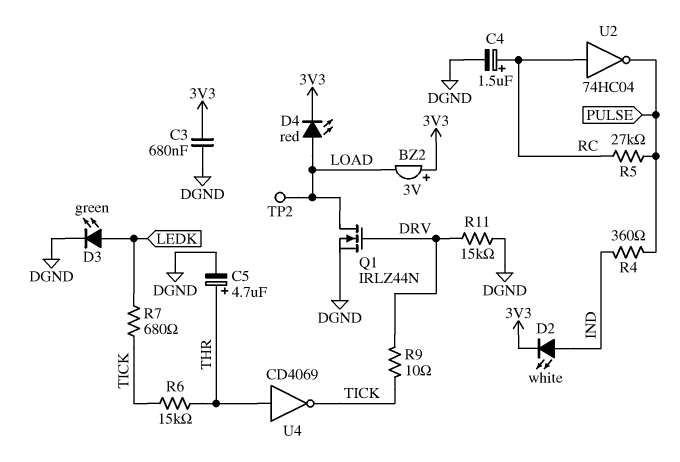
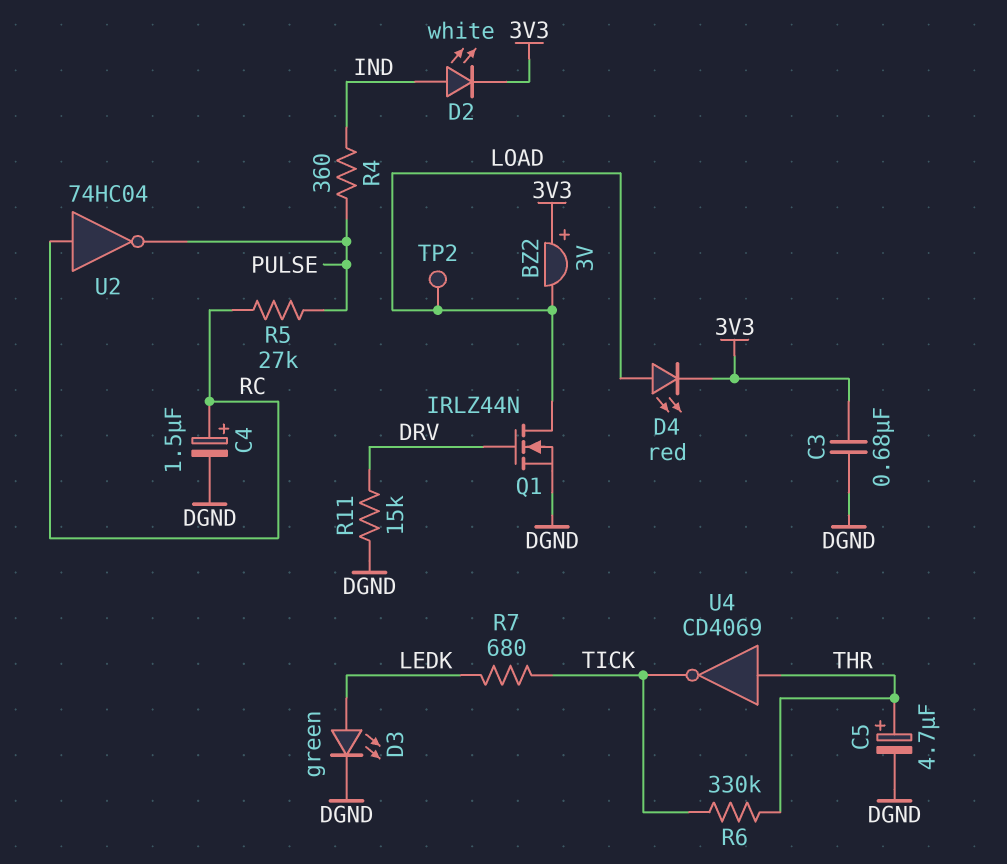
R6: 15k (THR, TICK) -> 330k (THR, TICK)
R9: 10 (DRV, TICK) -> none

